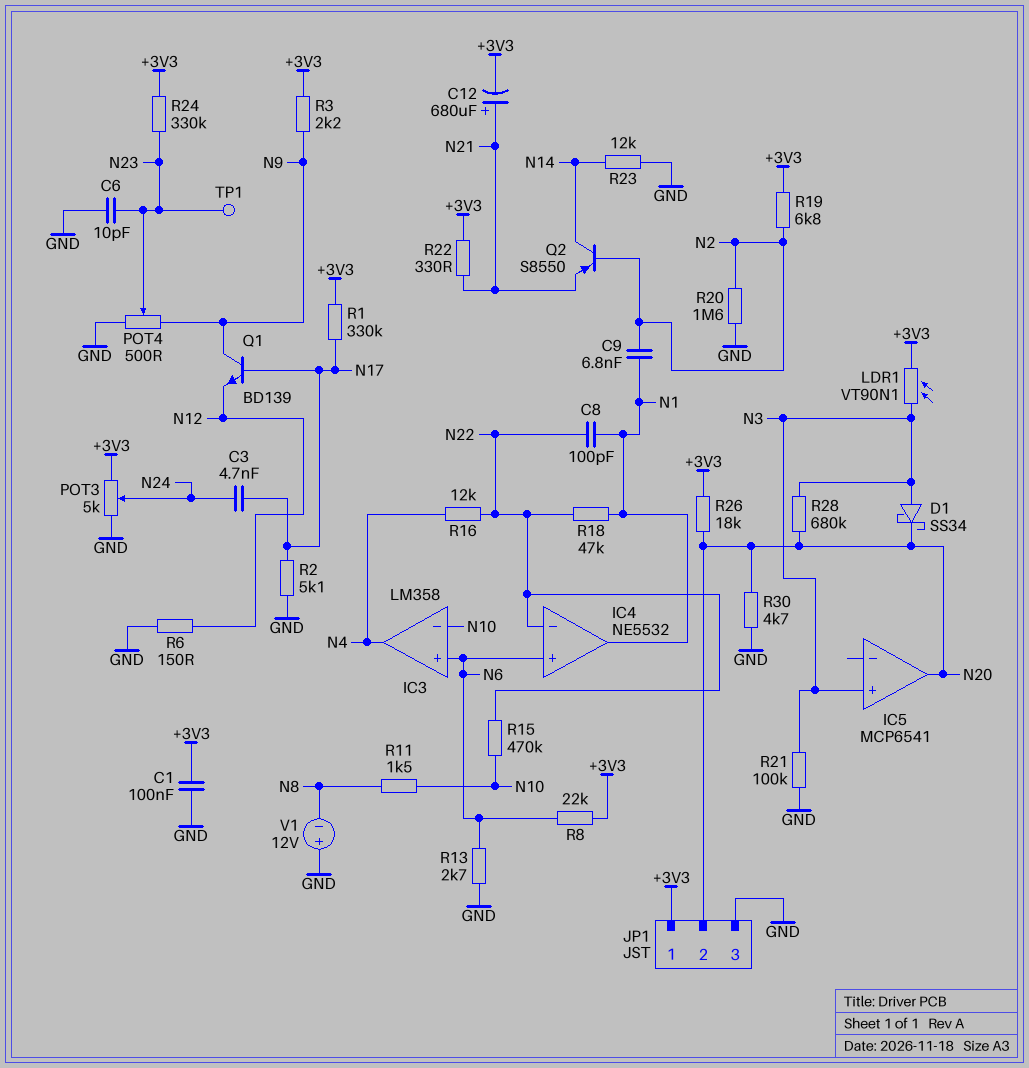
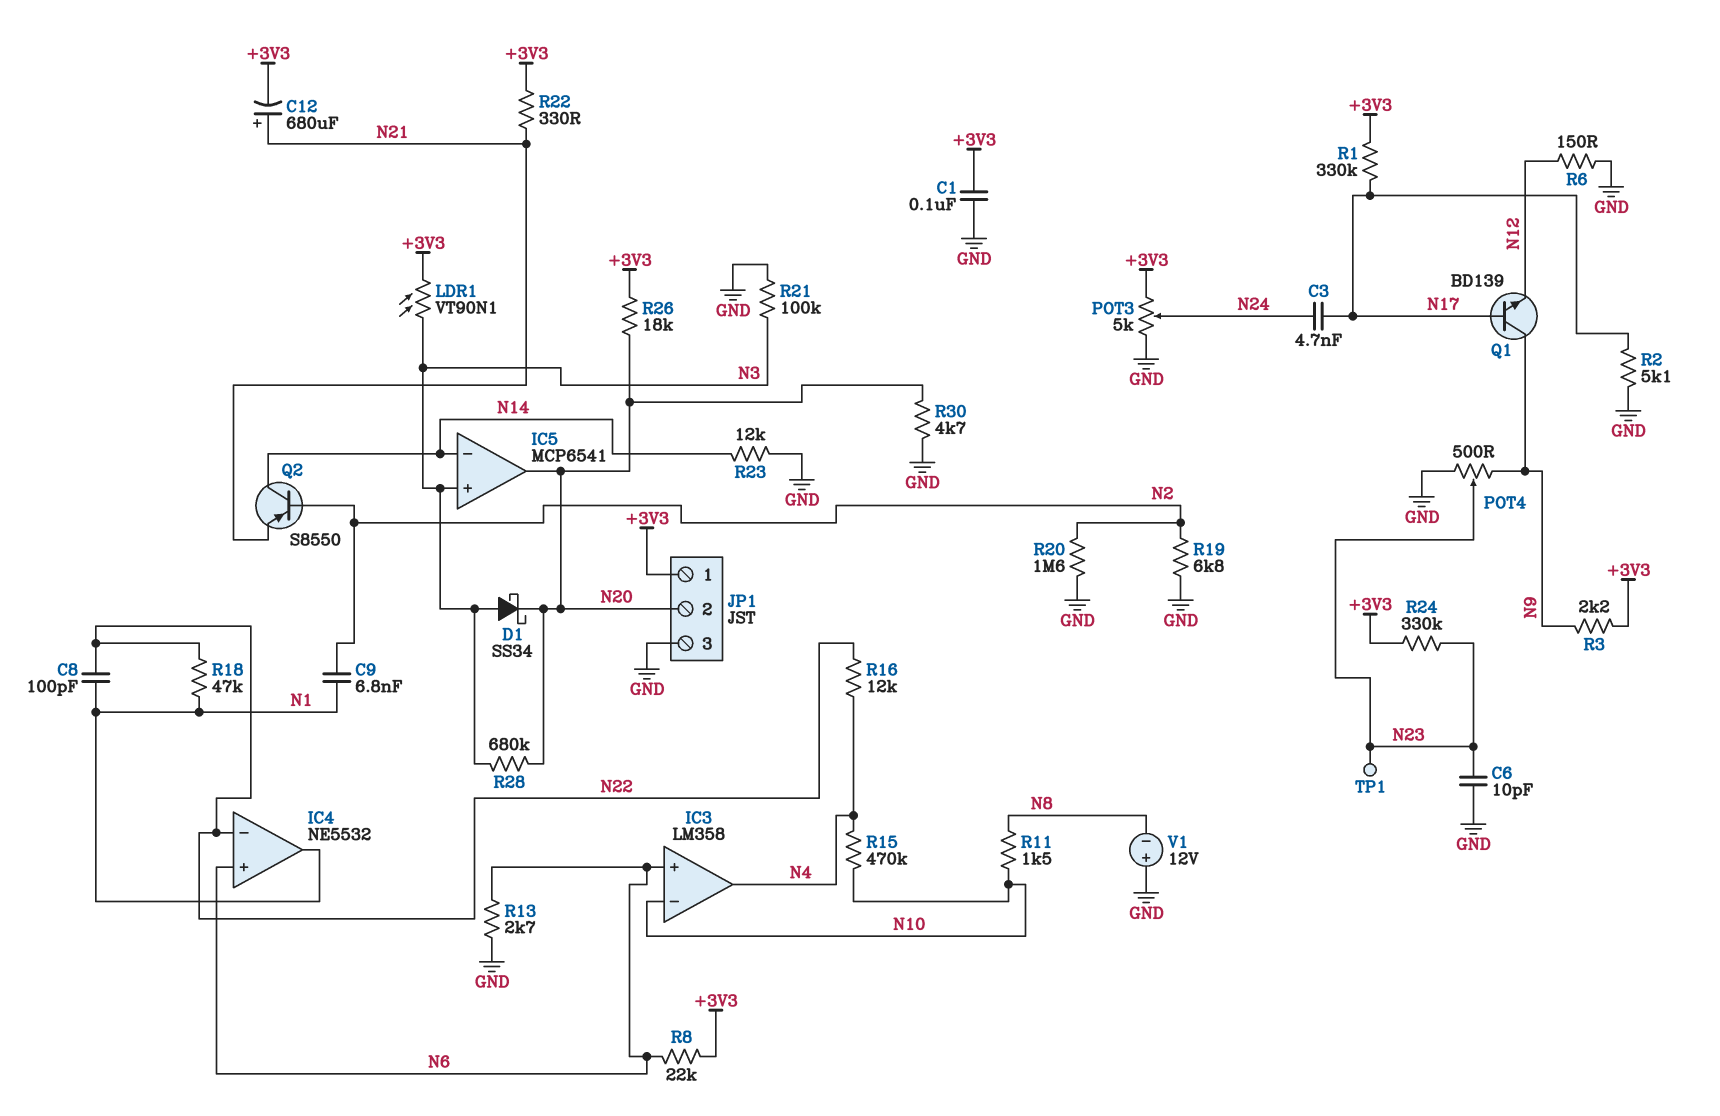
IC5 pin in-: none -> N14
R15: 470k (N10, N22) -> 470k (N4, N10)
R19: 6.8k (+3V3, N2) -> 6.8k (GND, N2)

